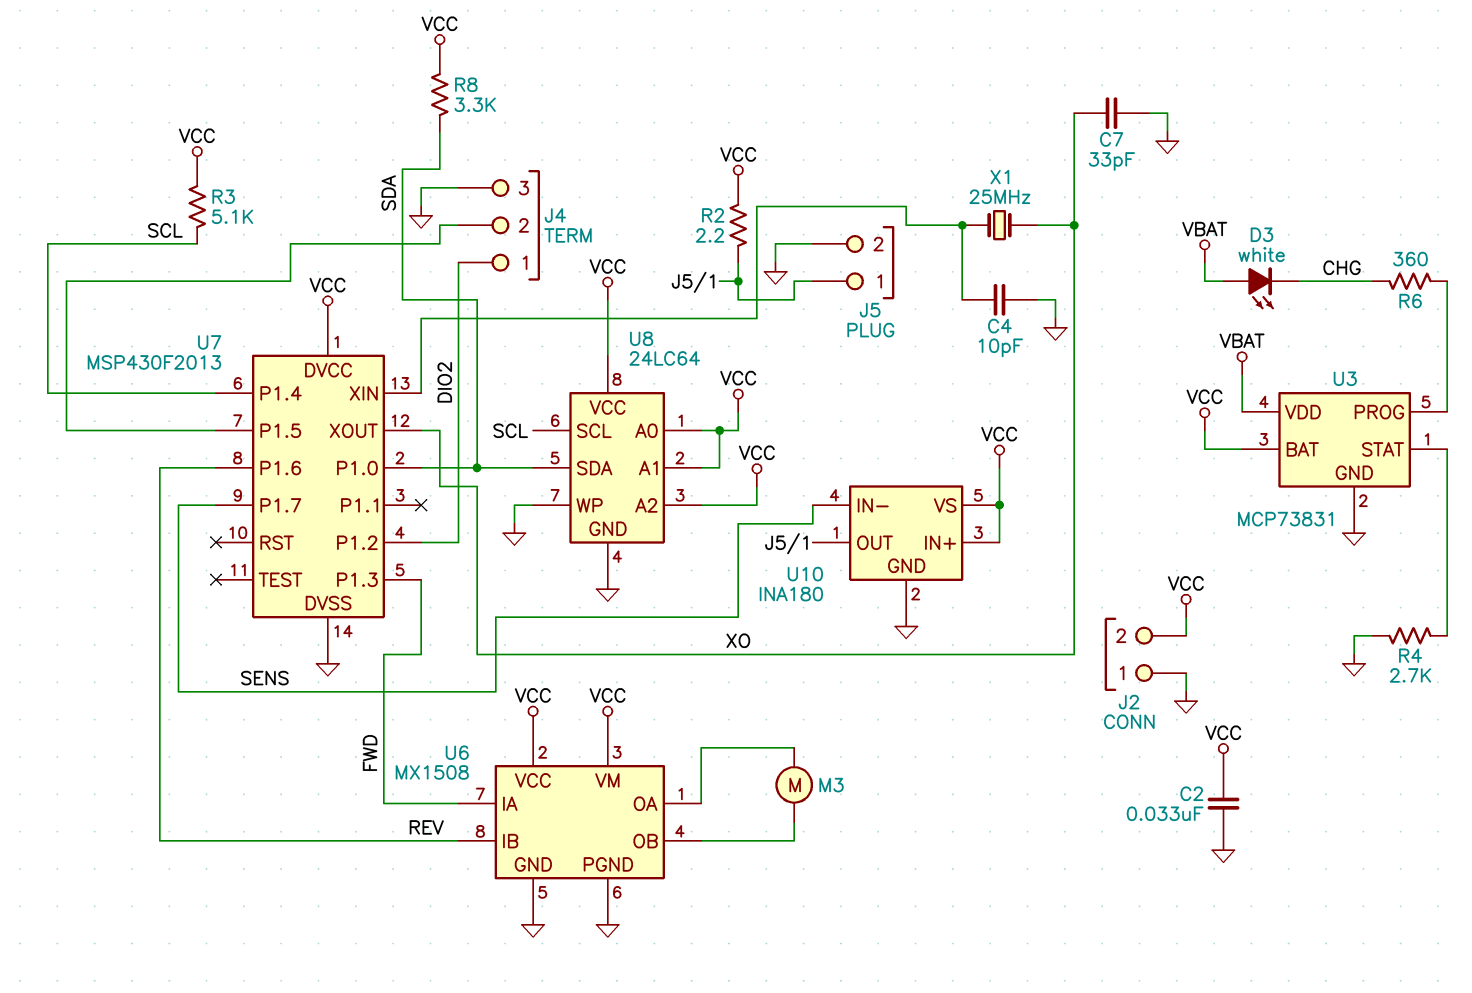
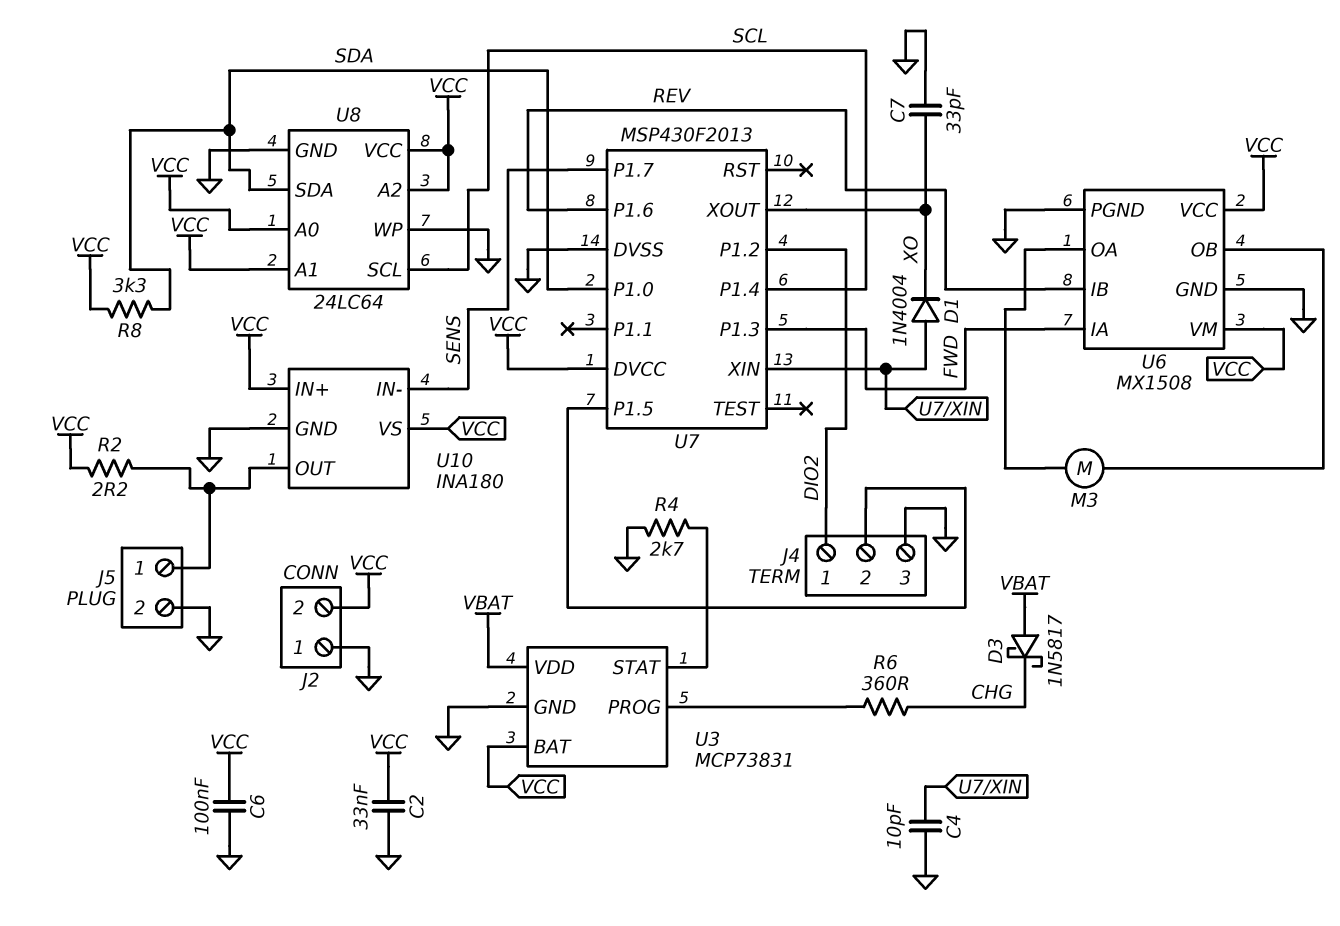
C6: none -> 100nF (GND, VCC)
D1: none -> diode 1N4004 (A U7/XIN, K XO)
D3: LED white (A VBAT, K CHG) -> schottky 1N5817 (A VBAT, K CHG)
R3: 5.1k (SCL, VCC) -> none
X1: 25MHz (U7/XIN, XO) -> none

